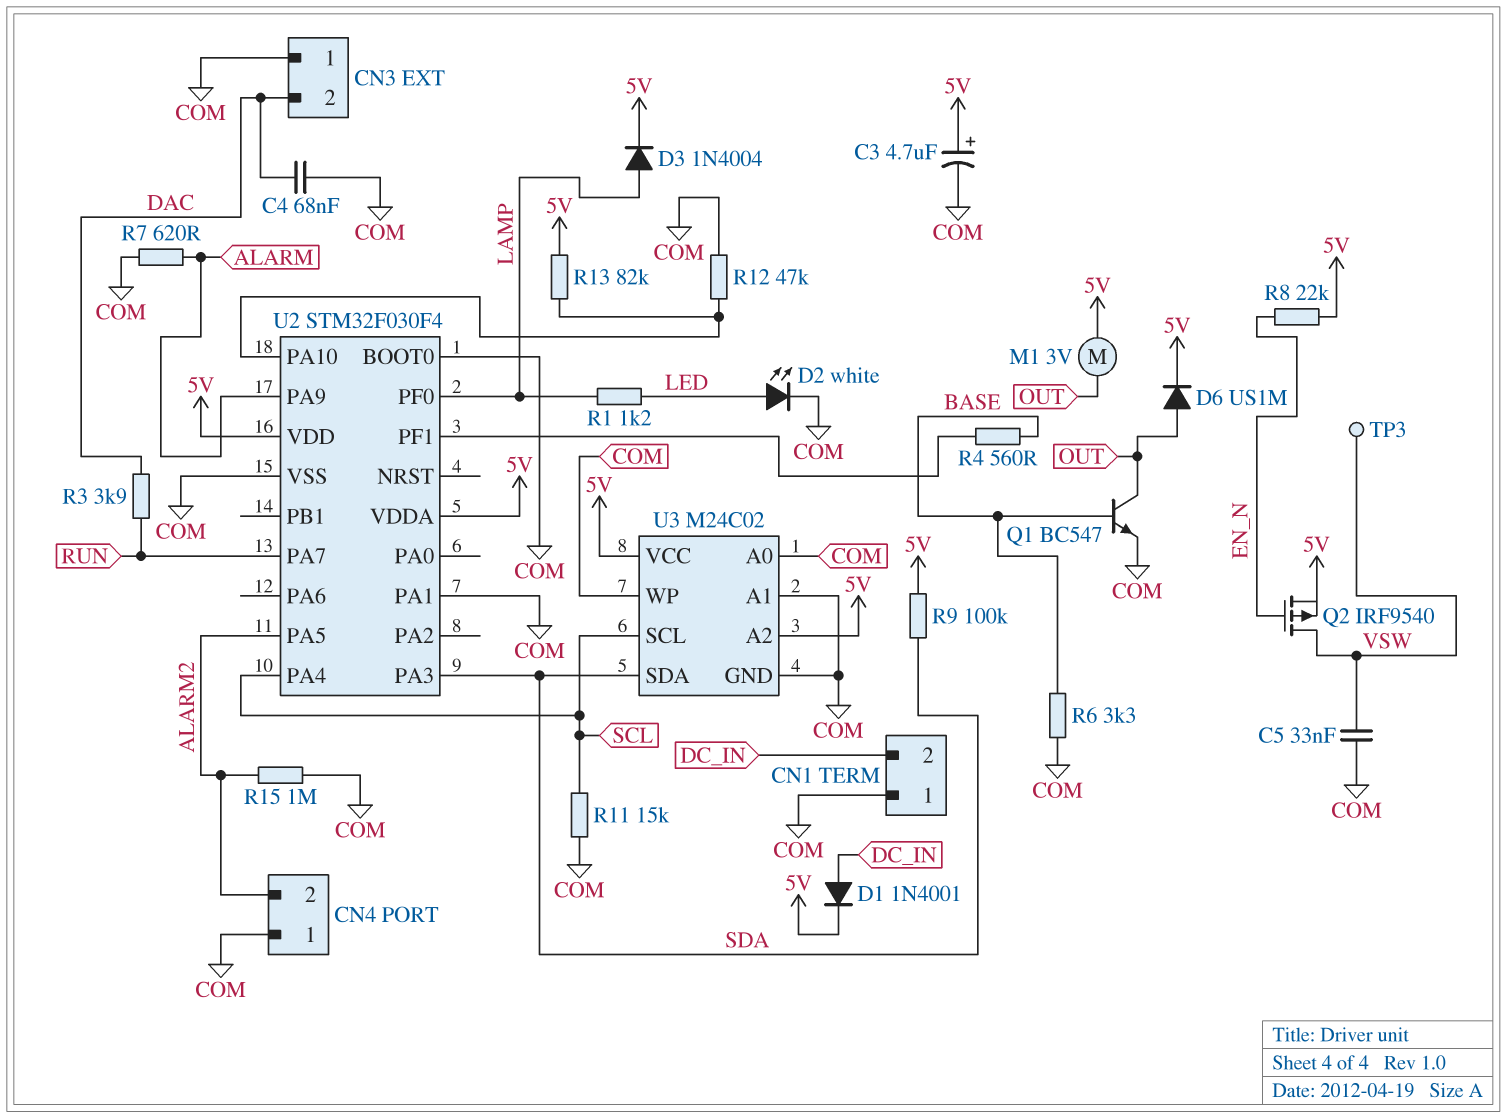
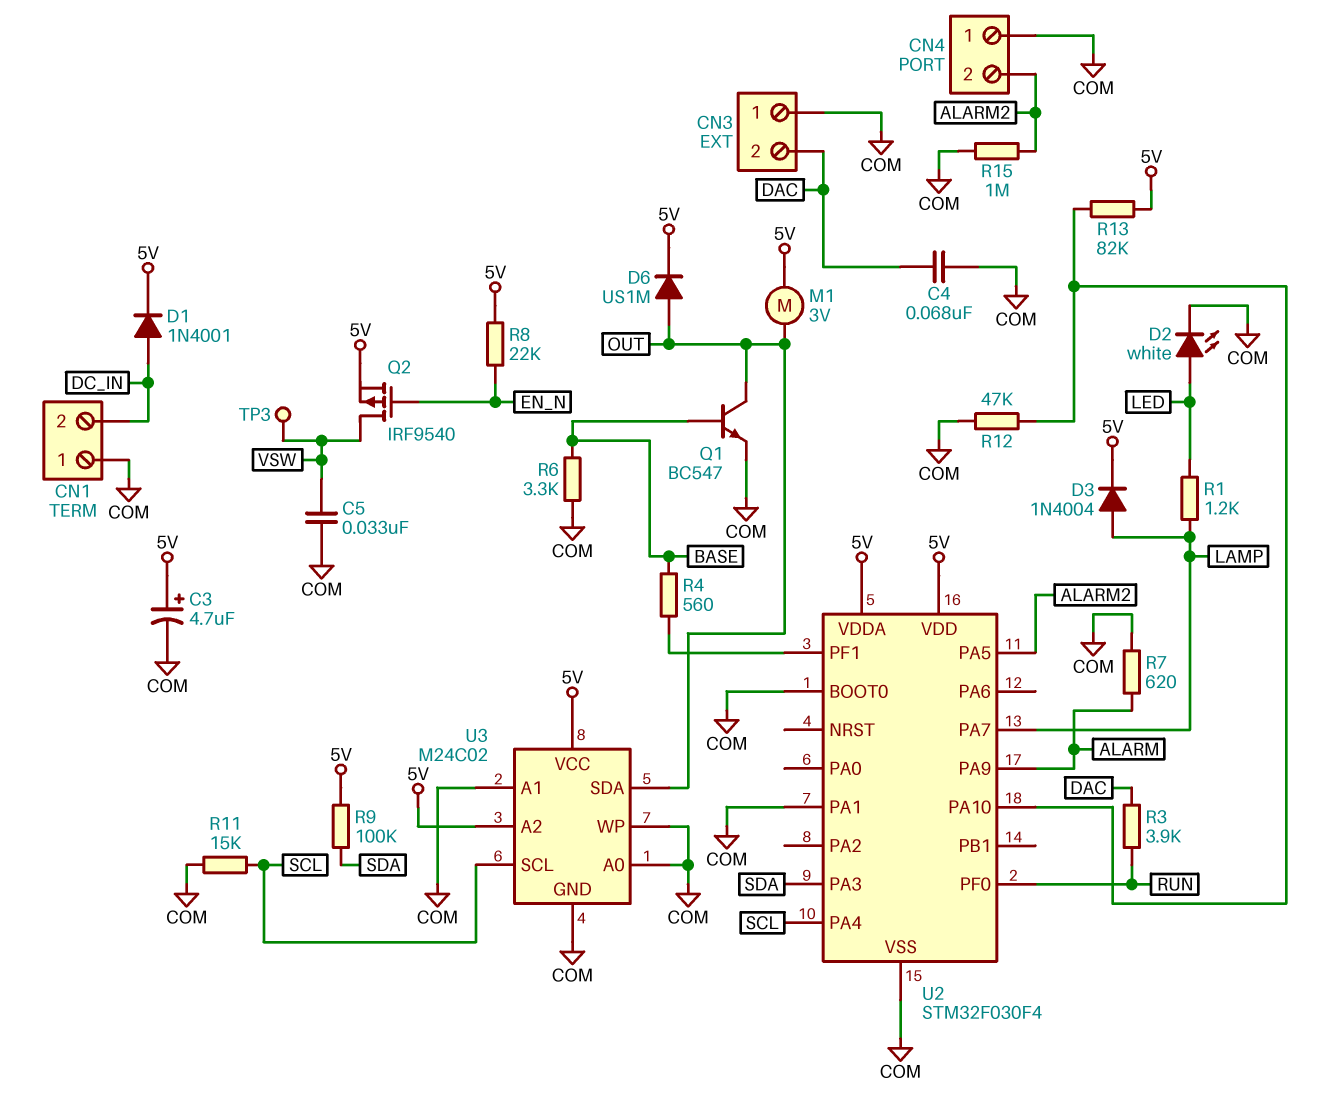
U2 pin PA7: RUN -> LAMP
U2 pin PF0: LAMP -> RUN
U3 pin SDA: SDA -> OUT

